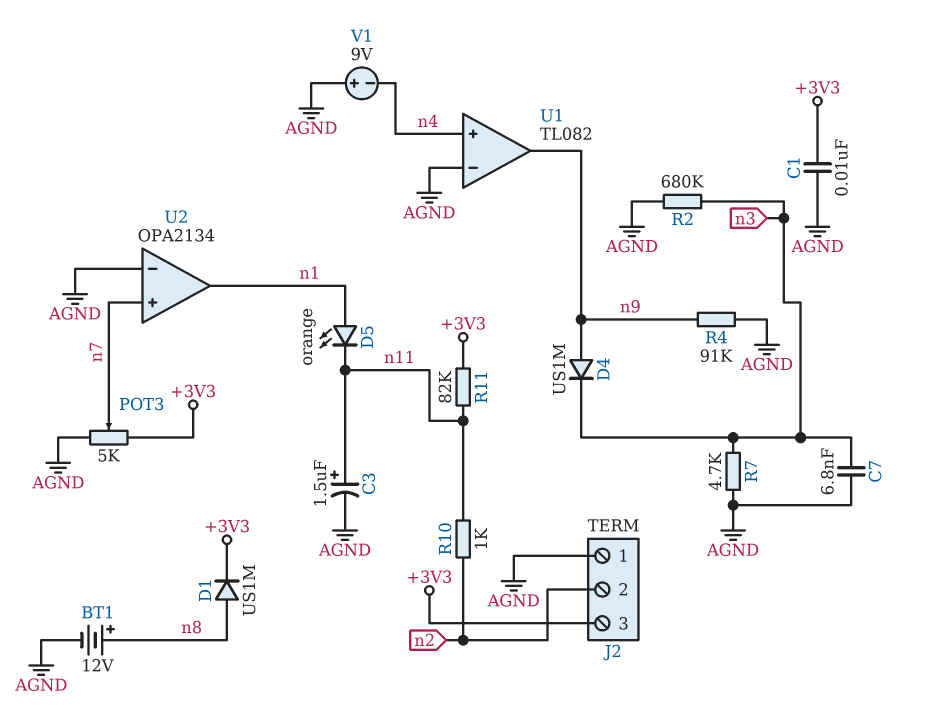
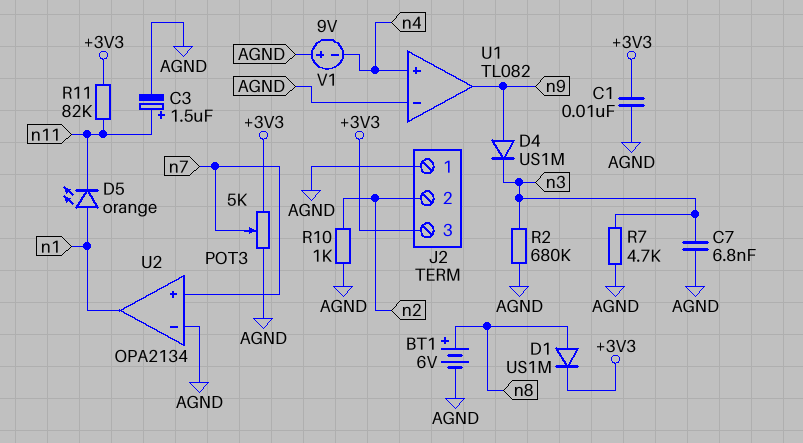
BT1: 12V (plus n8, minus AGND) -> 6V (plus n8, minus AGND)
R4: 91k (AGND, n9) -> none
R10: 1k (n2, n11) -> 1k (AGND, n2)

